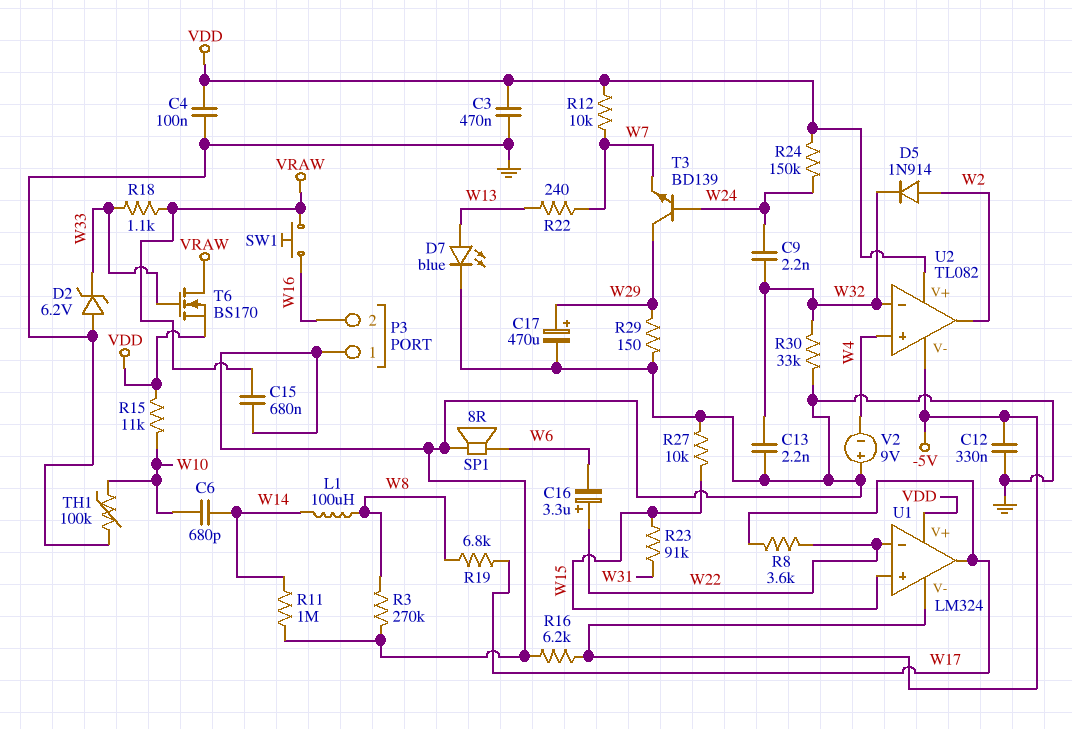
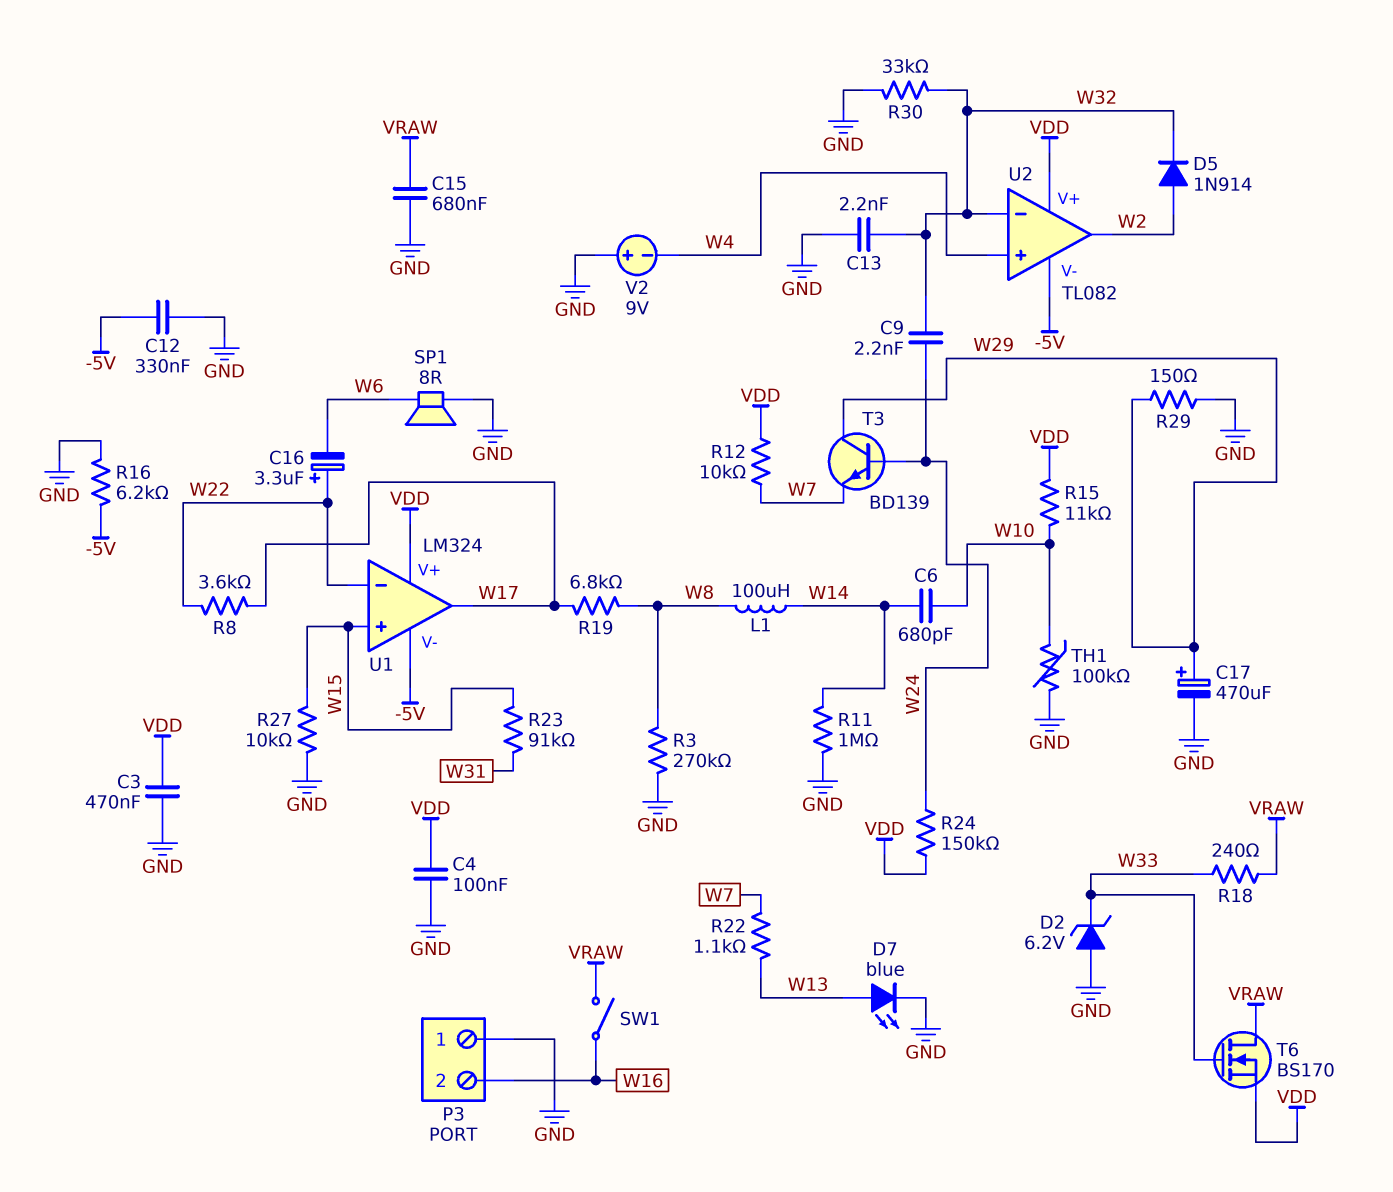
R18: 1.1k (VRAW, W33) -> 240 (VRAW, W33)
R22: 240 (W7, W13) -> 1.1k (W7, W13)
SW1: button (VRAW, W16) -> switch (VRAW, W16)

